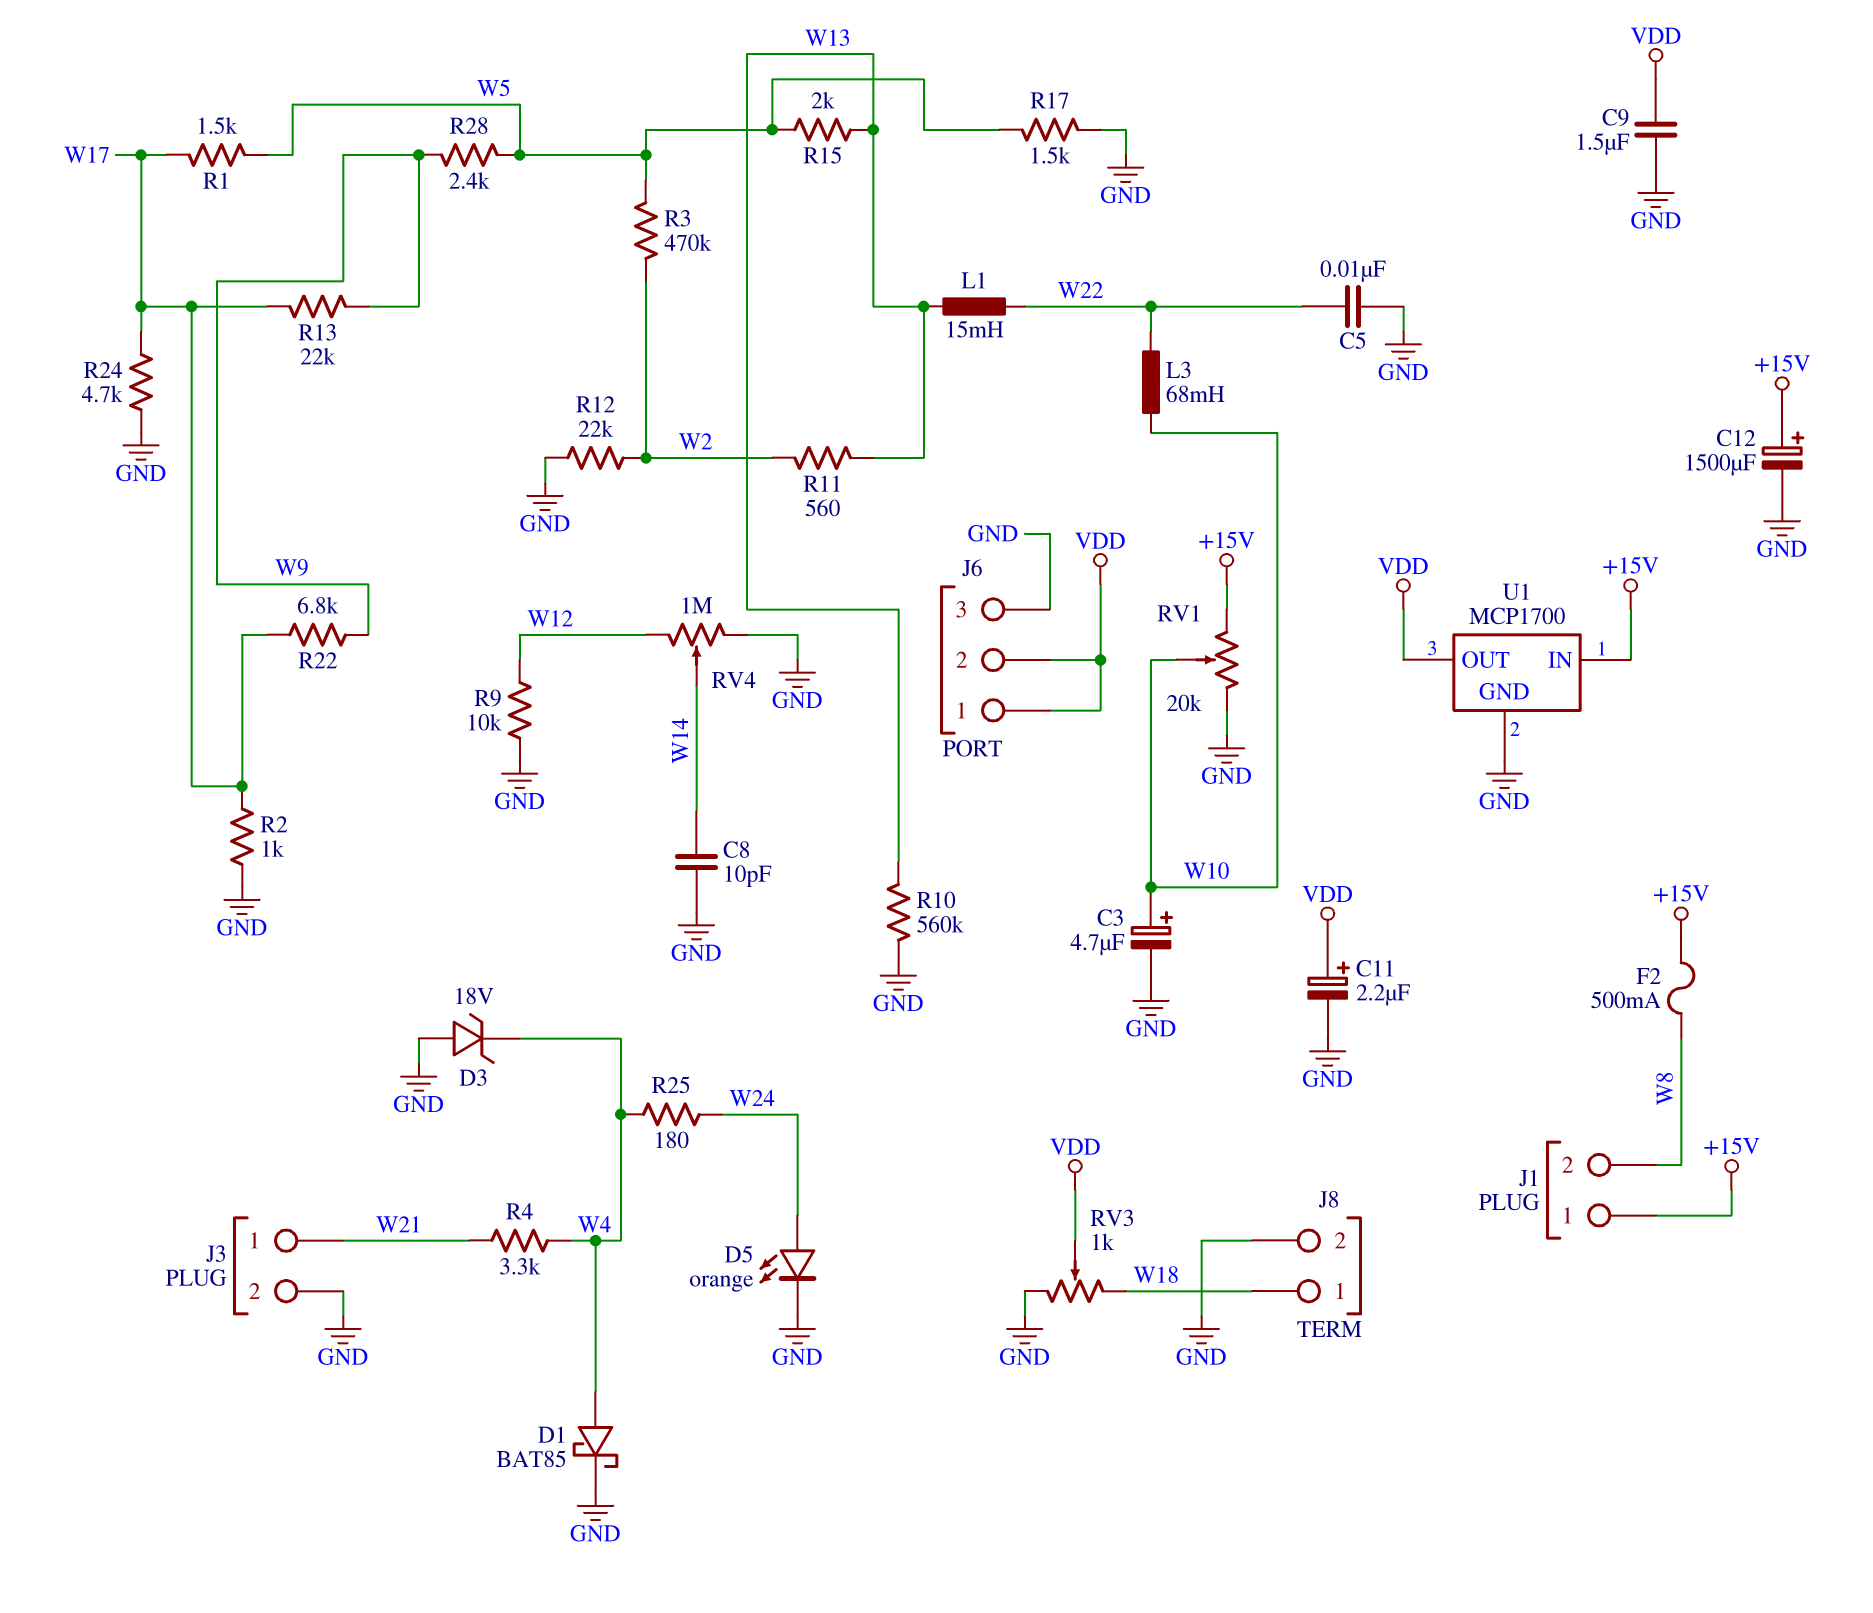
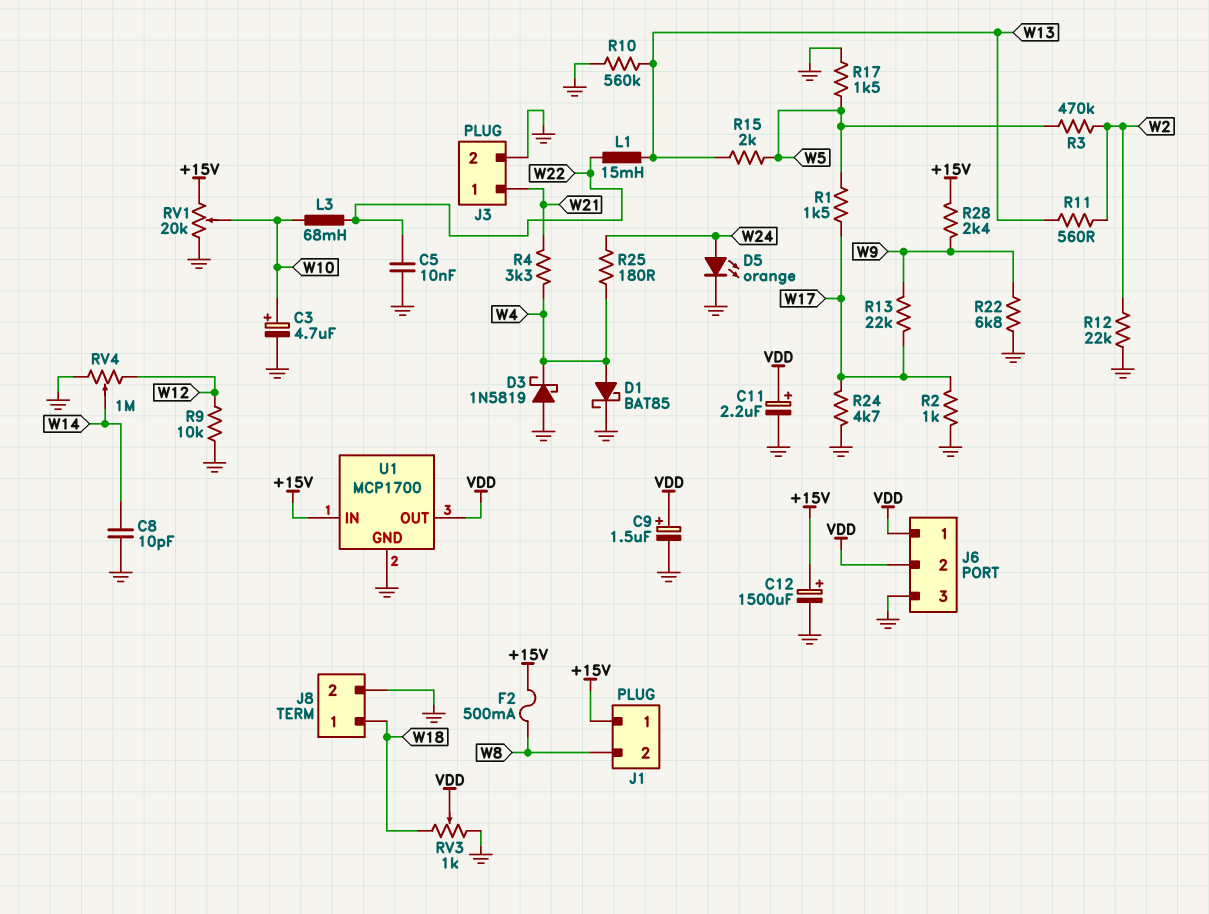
C9: 1.5uF (GND, VDD) -> 1.5uF (plus VDD, minus GND)
D3: zener 18V (A GND, K W4) -> schottky 1N5819 (A GND, K W4)
R22: 6.8k (W9, W17) -> 6.8k (GND, W9)
R28: 2.4k (W5, W9) -> 2.4k (+15V, W9)

